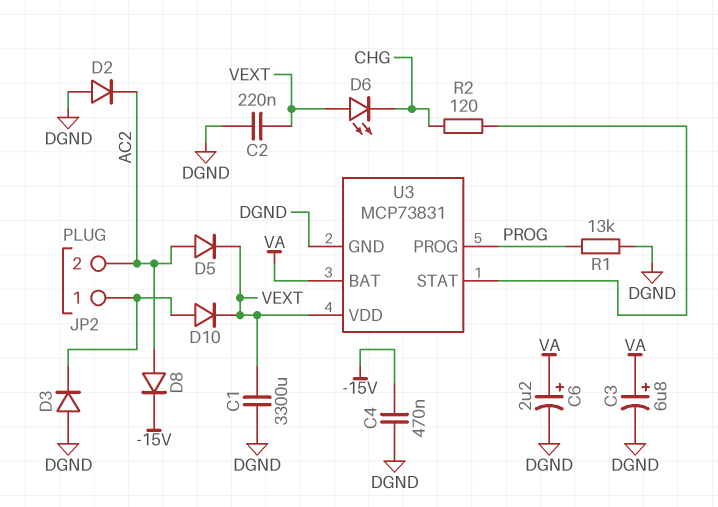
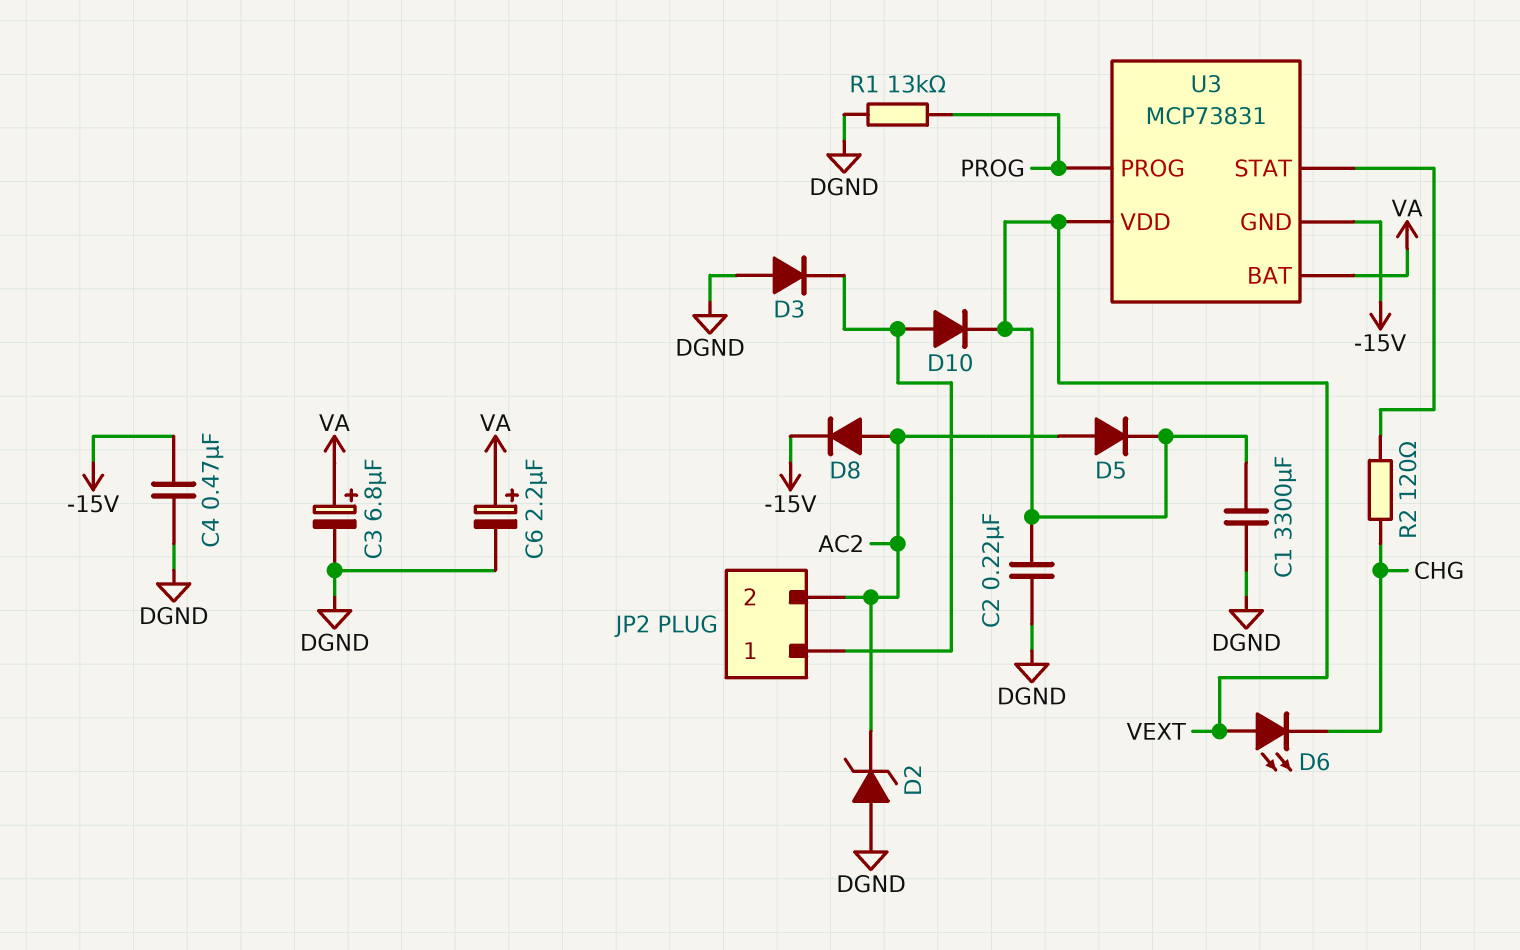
D2: diode (A DGND, K AC2) -> zener (A DGND, K AC2)
U3 pin GND: DGND -> -15V

